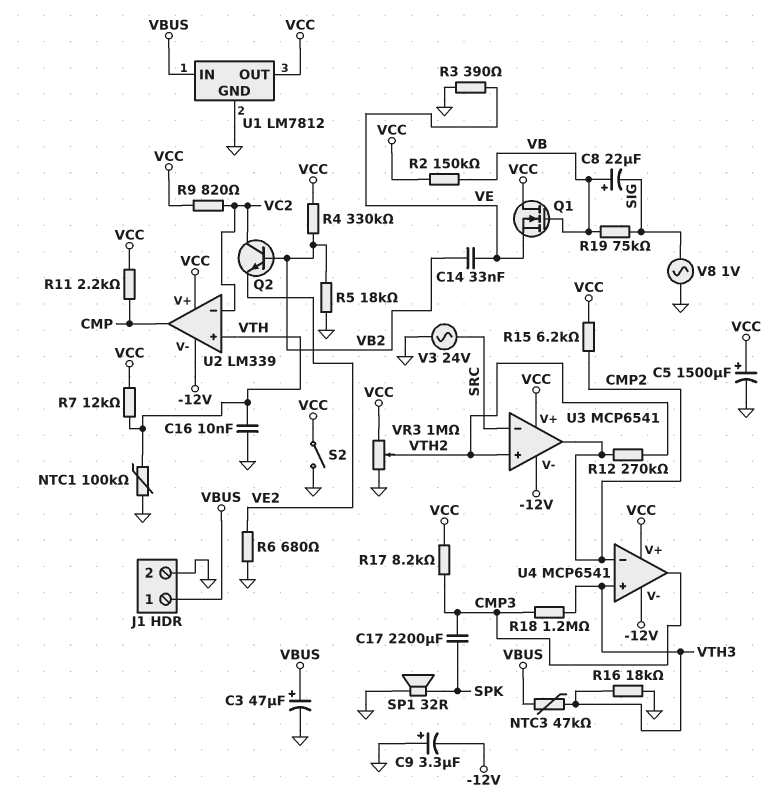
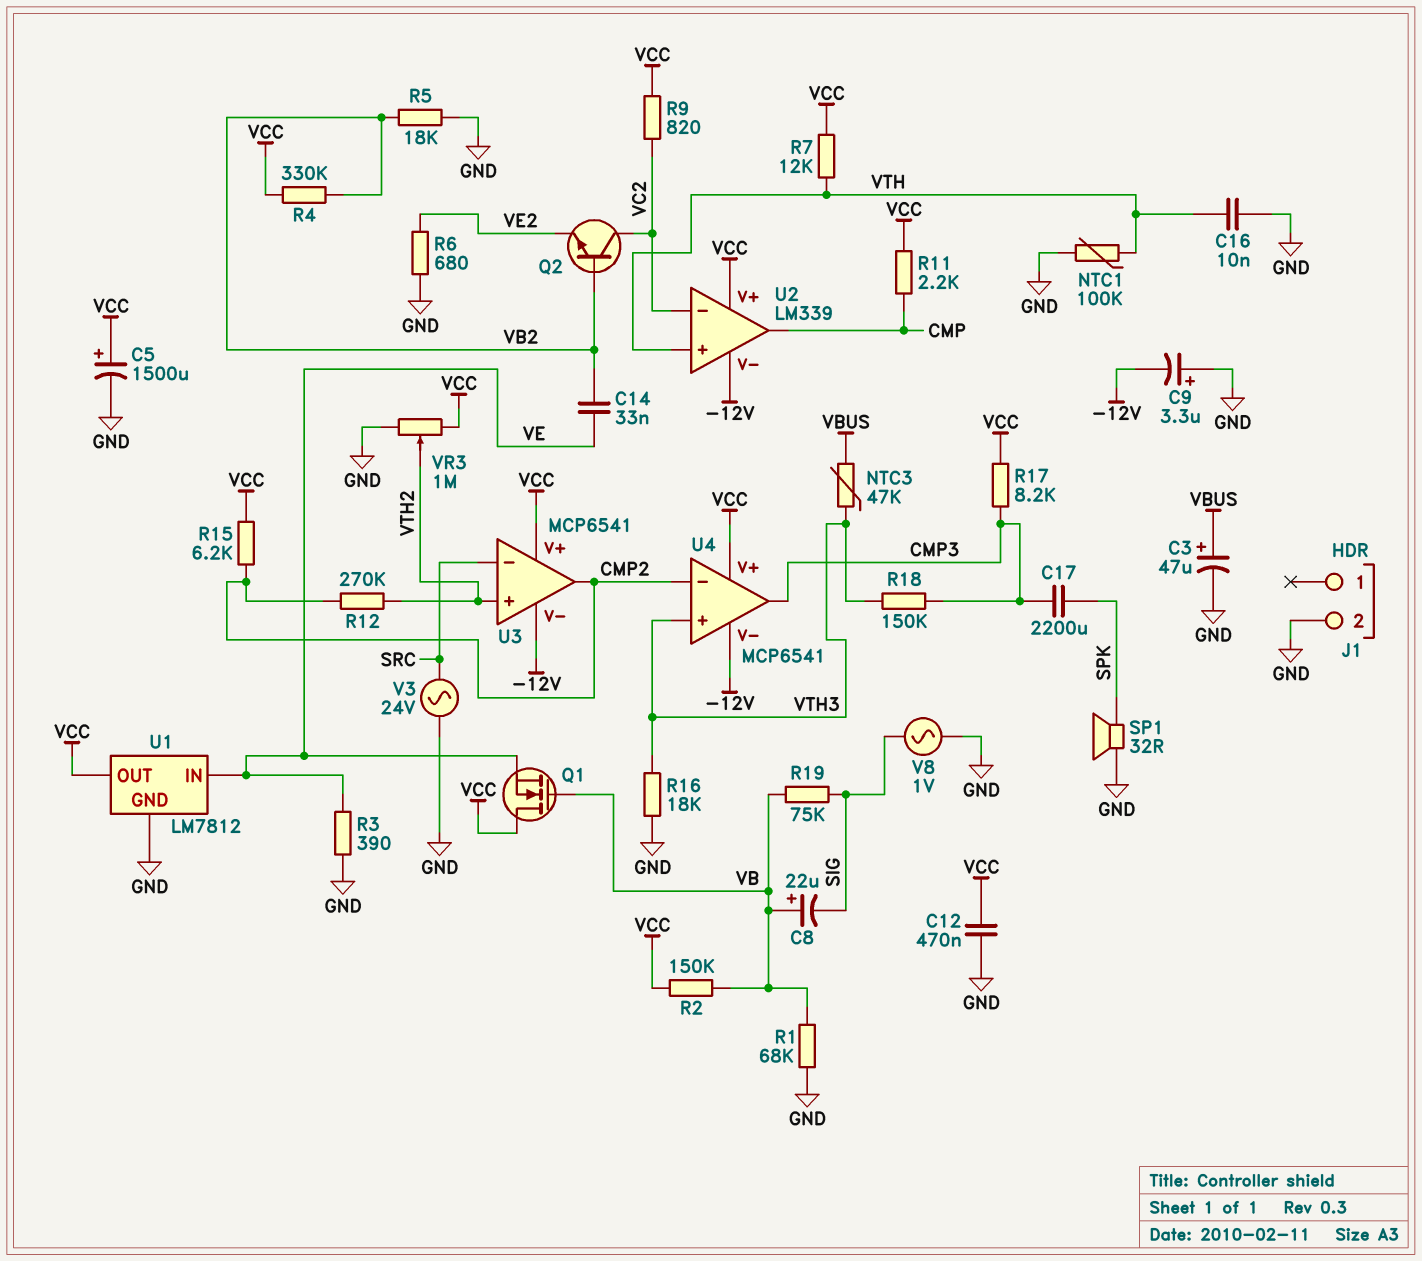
C12: none -> 470nF (GND, VCC)
J1 pin 1: VBUS -> none
R1: none -> 68k (GND, VB)
R18: 1.2M (CMP3, VTH3) -> 150k (CMP3, VTH3)
S2: switch (GND, VCC) -> none
U1 pin IN: VBUS -> VE

